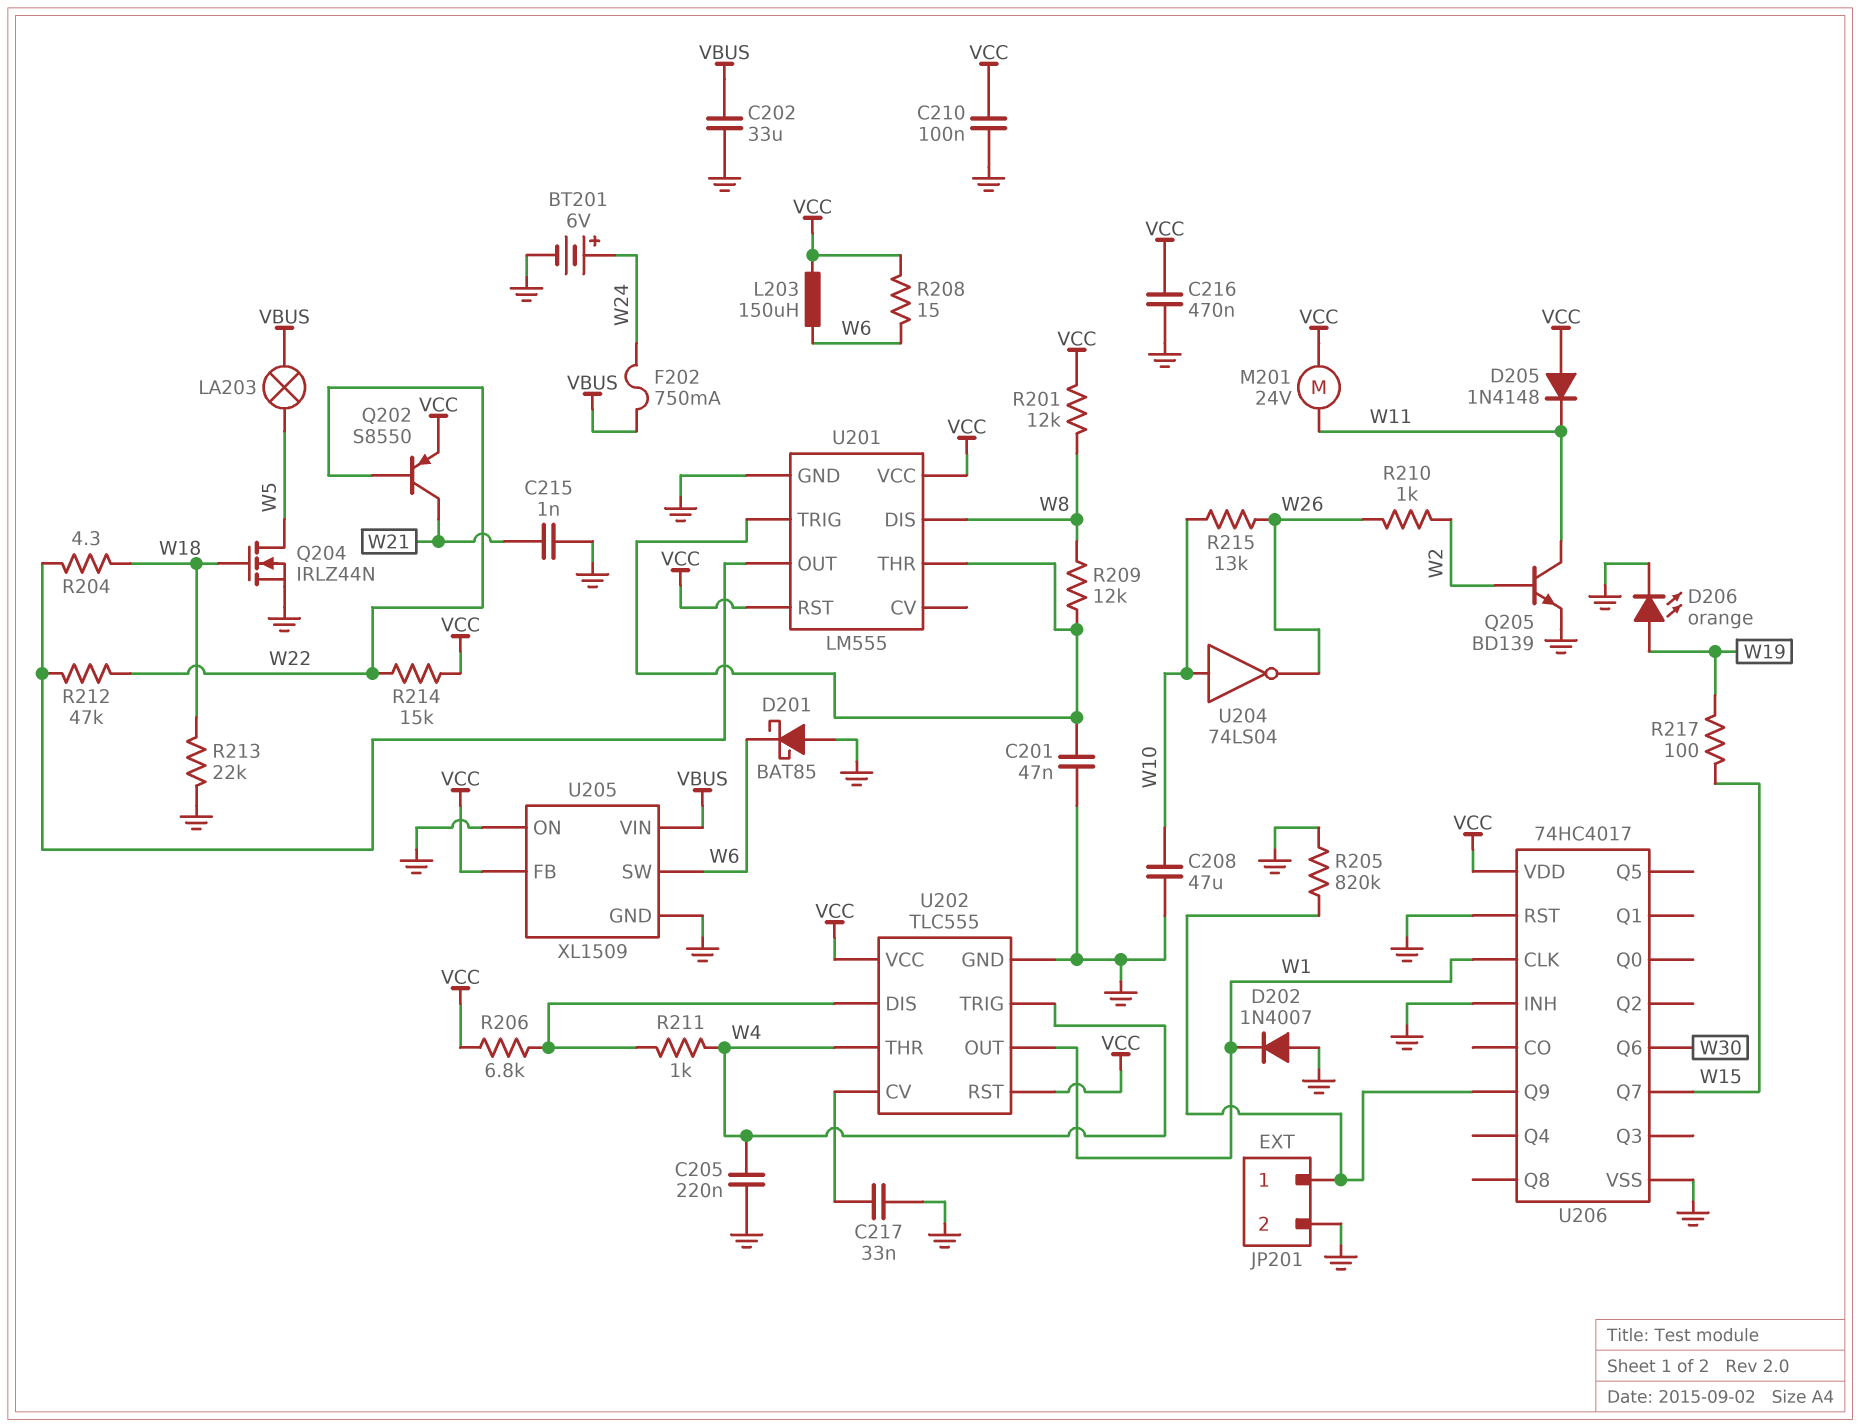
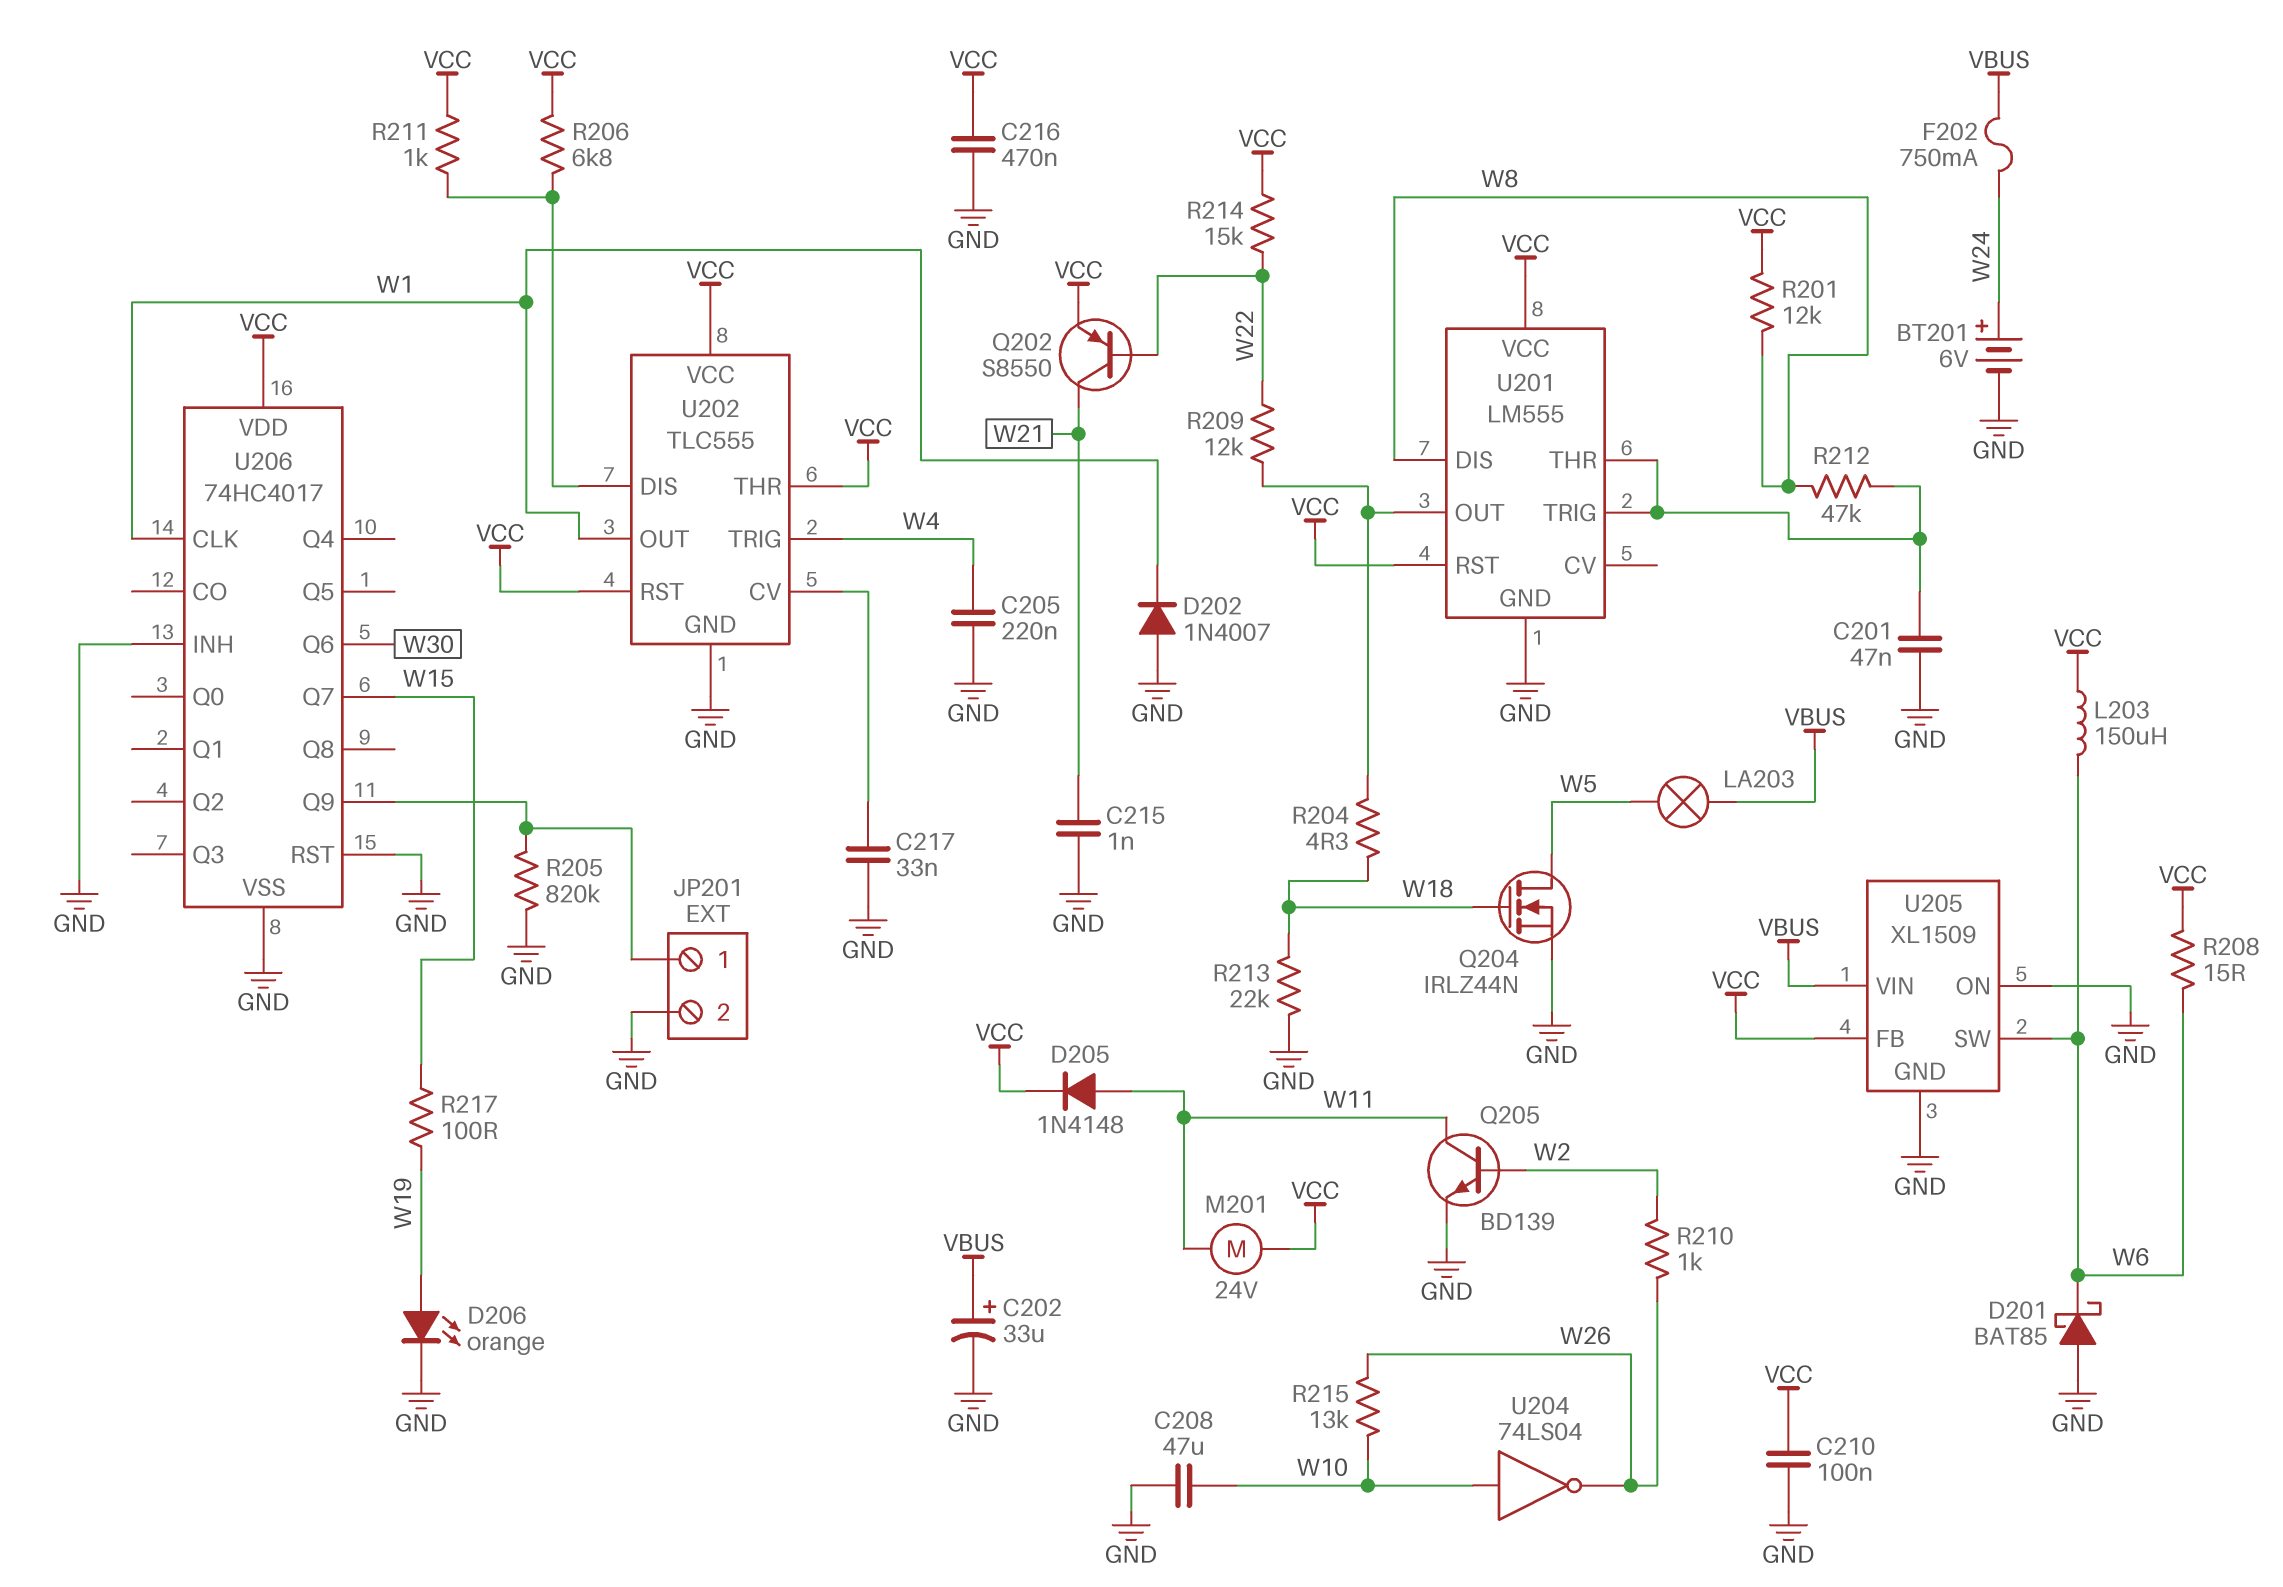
C202: 33uF (GND, VBUS) -> 33uF (plus VBUS, minus GND)
D205: diode 1N4148 (A VCC, K W11) -> diode 1N4148 (A W11, K VCC)
R209: 12k (U201/THR, W8) -> 12k (U201/OUT, W22)
R211: 1k (U202/DIS, W4) -> 1k (U202/DIS, VCC)
R212: 47k (U201/OUT, W22) -> 47k (U201/THR, W8)
U202 pin THR: W4 -> VCC

